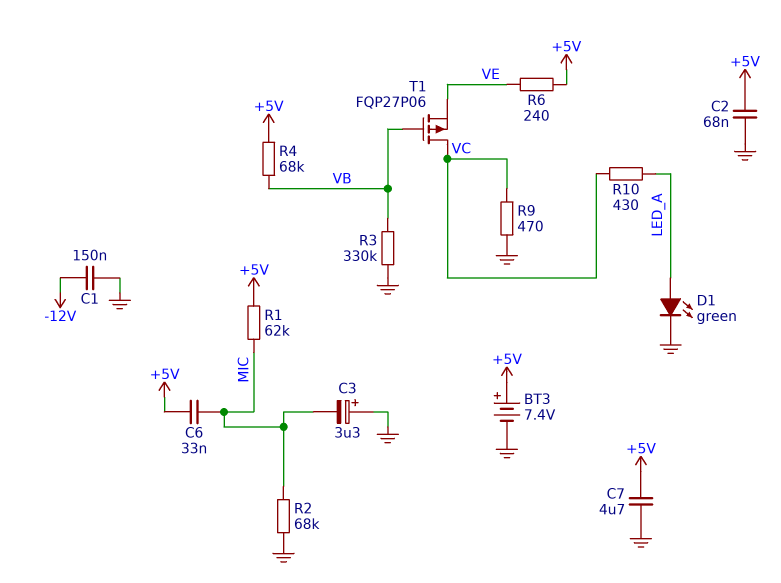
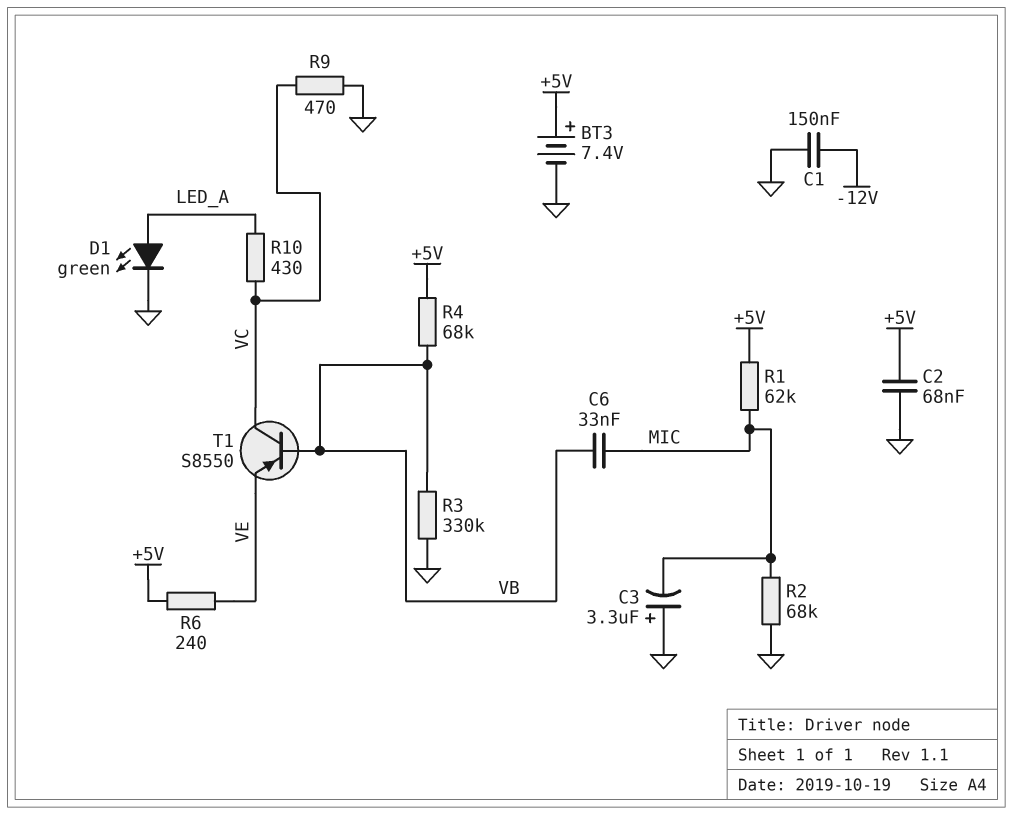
C6: 33nF (+5V, MIC) -> 33nF (MIC, VB)
C7: 4.7uF (+5V, GND) -> none
T1: PMOS FQP27P06 (G VB, D VC, S VE) -> PNP S8550 (B VB, C VC, E VE)

